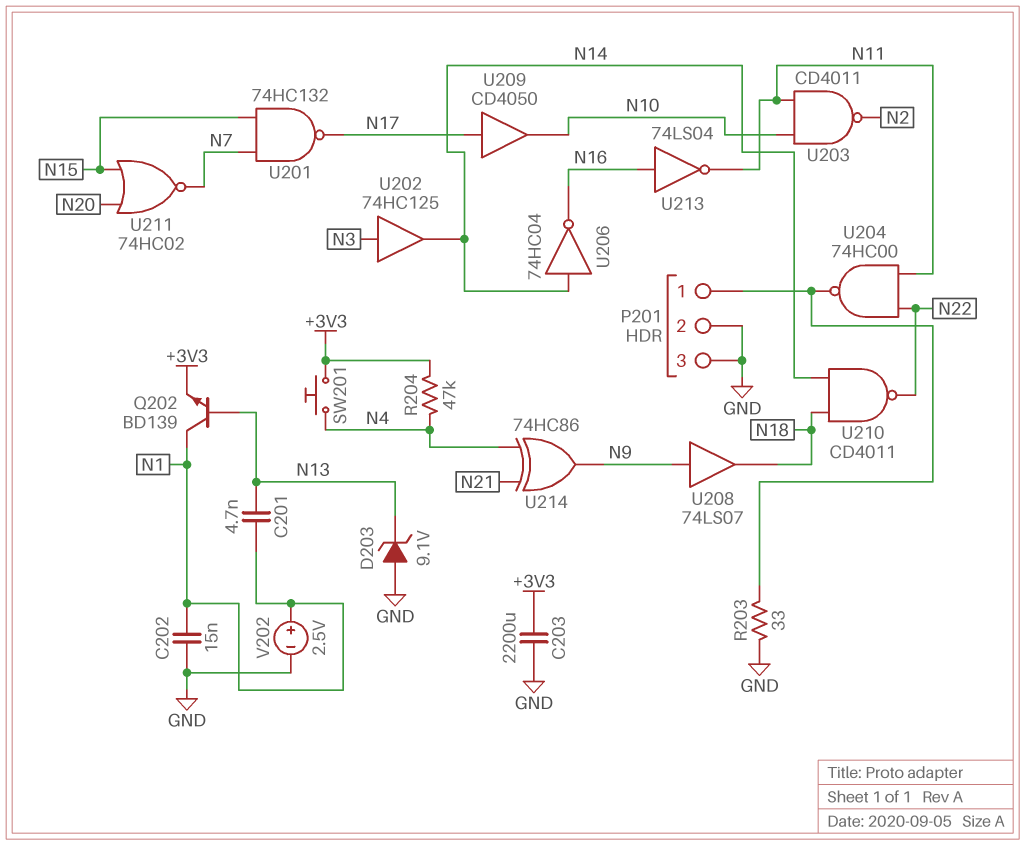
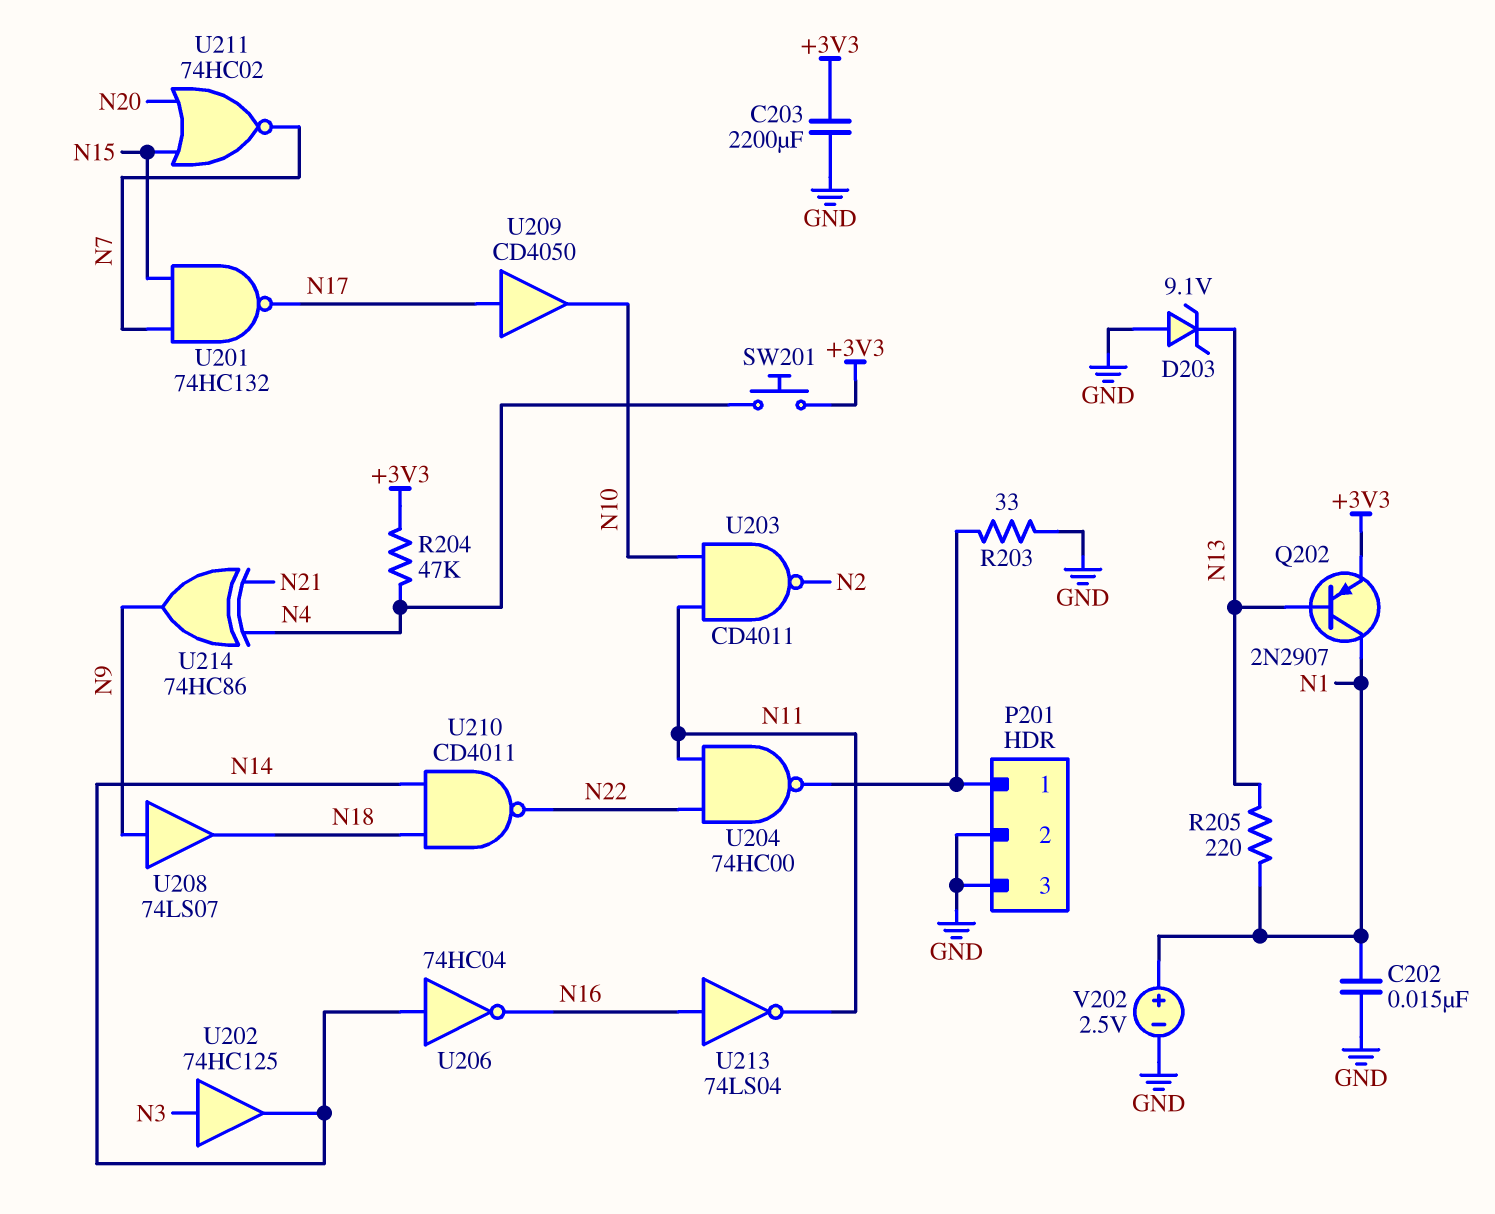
C201: 4.7nF (N1, N13) -> none
Q202: NPN BD139 (B N13, C N1, E +3V3) -> PNP 2N2907 (B N13, C N1, E +3V3)
R205: none -> 220 (N1, N13)

